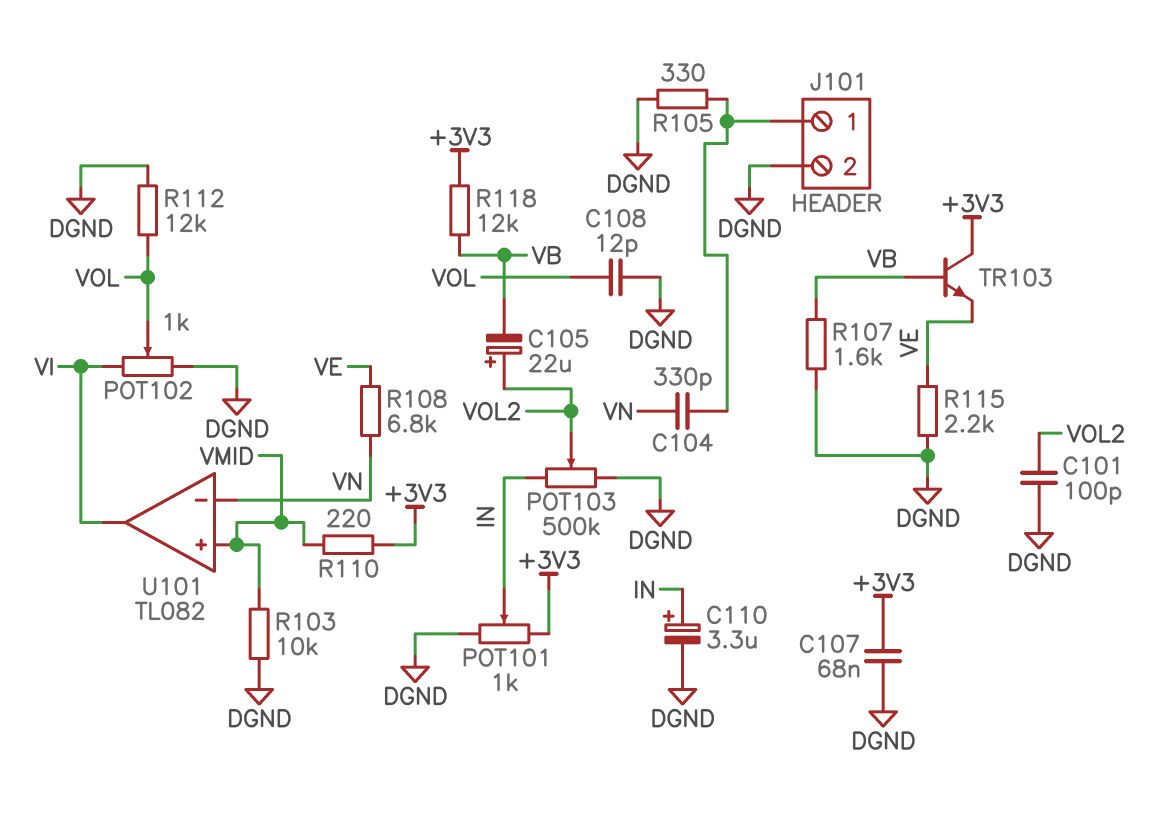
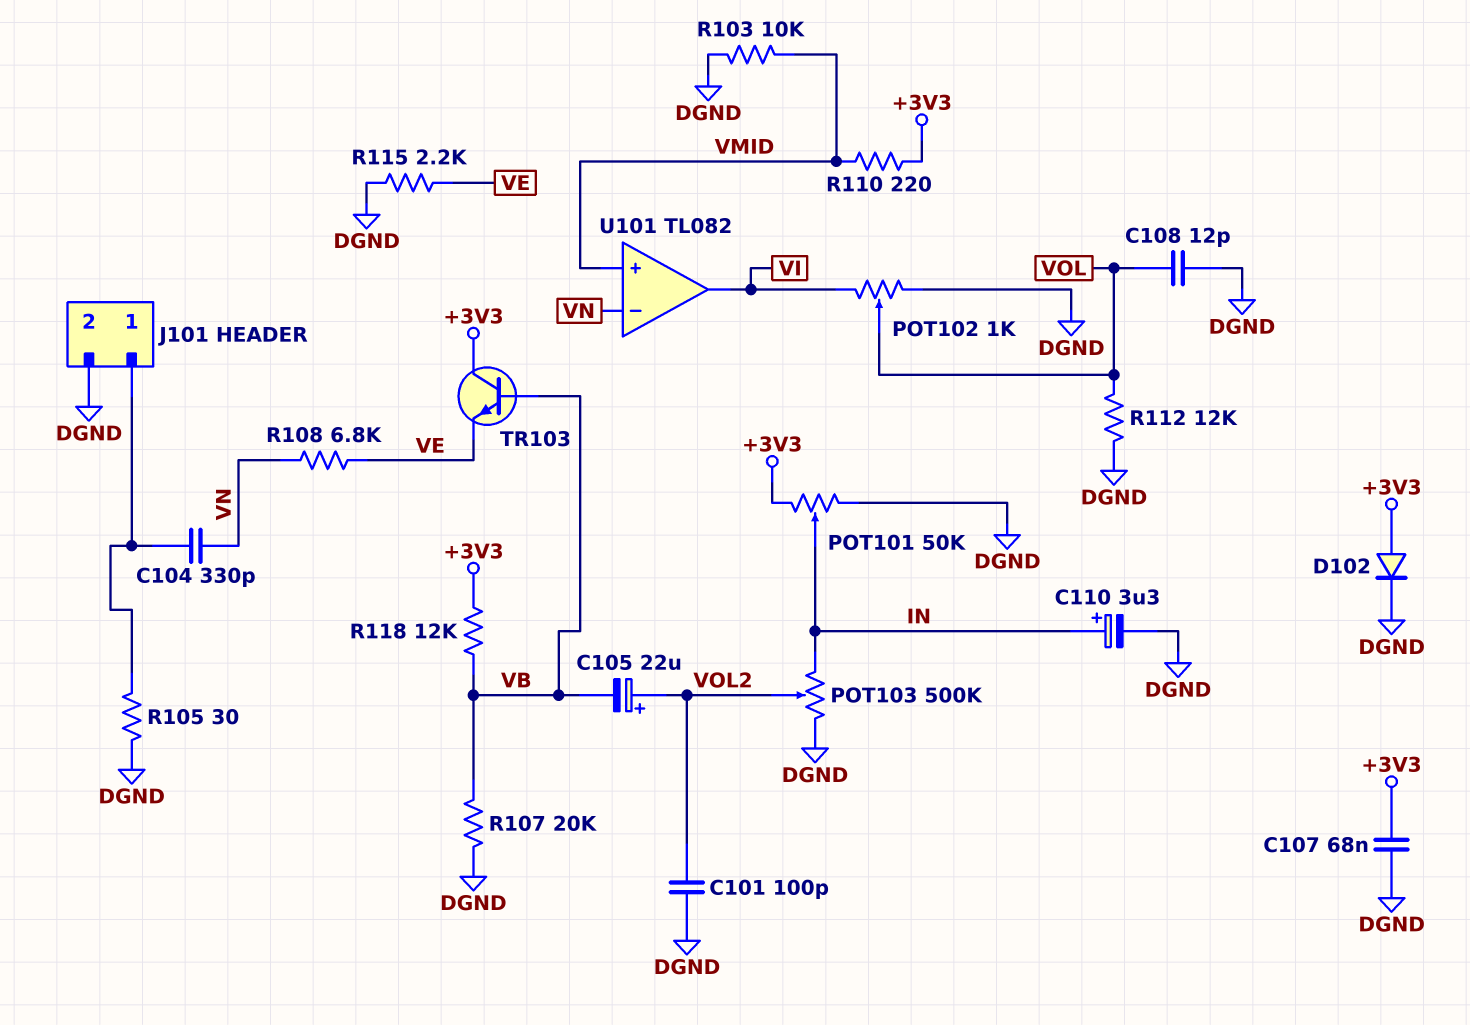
D102: none -> diode (A +3V3, K DGND)
POT101: 1k (+3V3, DGND, wiper IN) -> 50k (+3V3, DGND, wiper IN)
R105: 330 (DGND, J101/1) -> 30 (DGND, J101/1)
R107: 1.6k (DGND, VB) -> 20k (DGND, VB)

